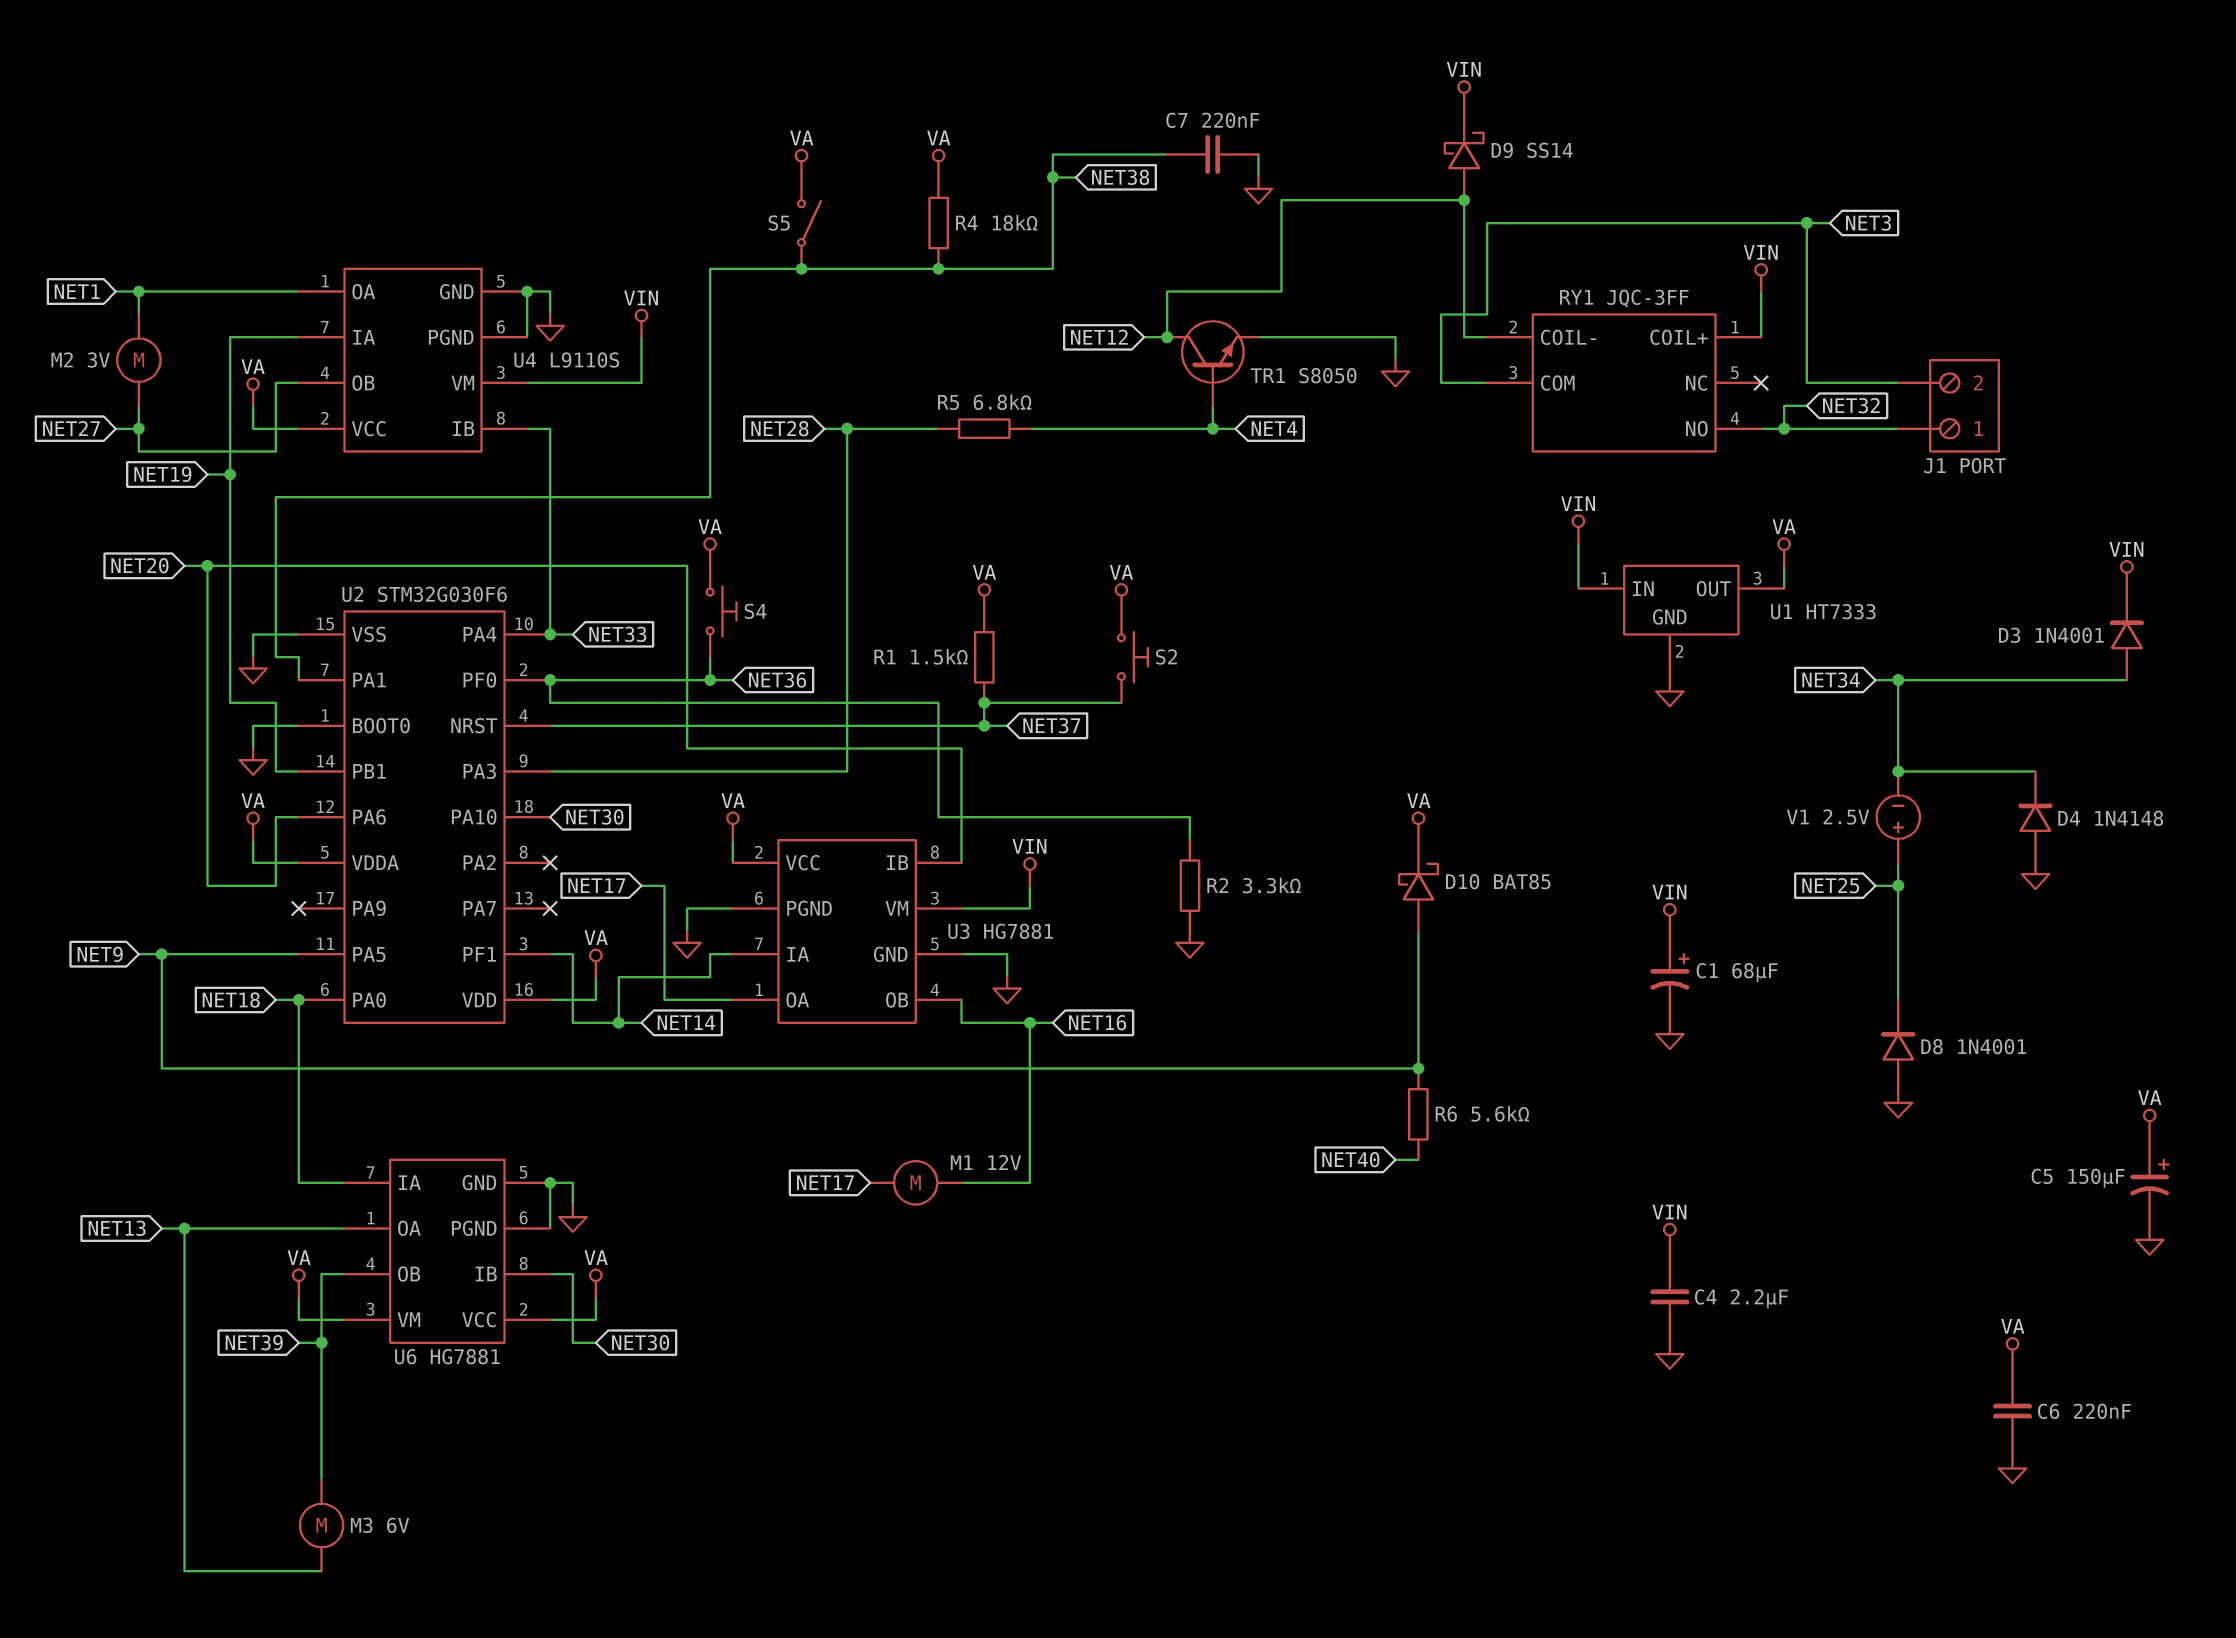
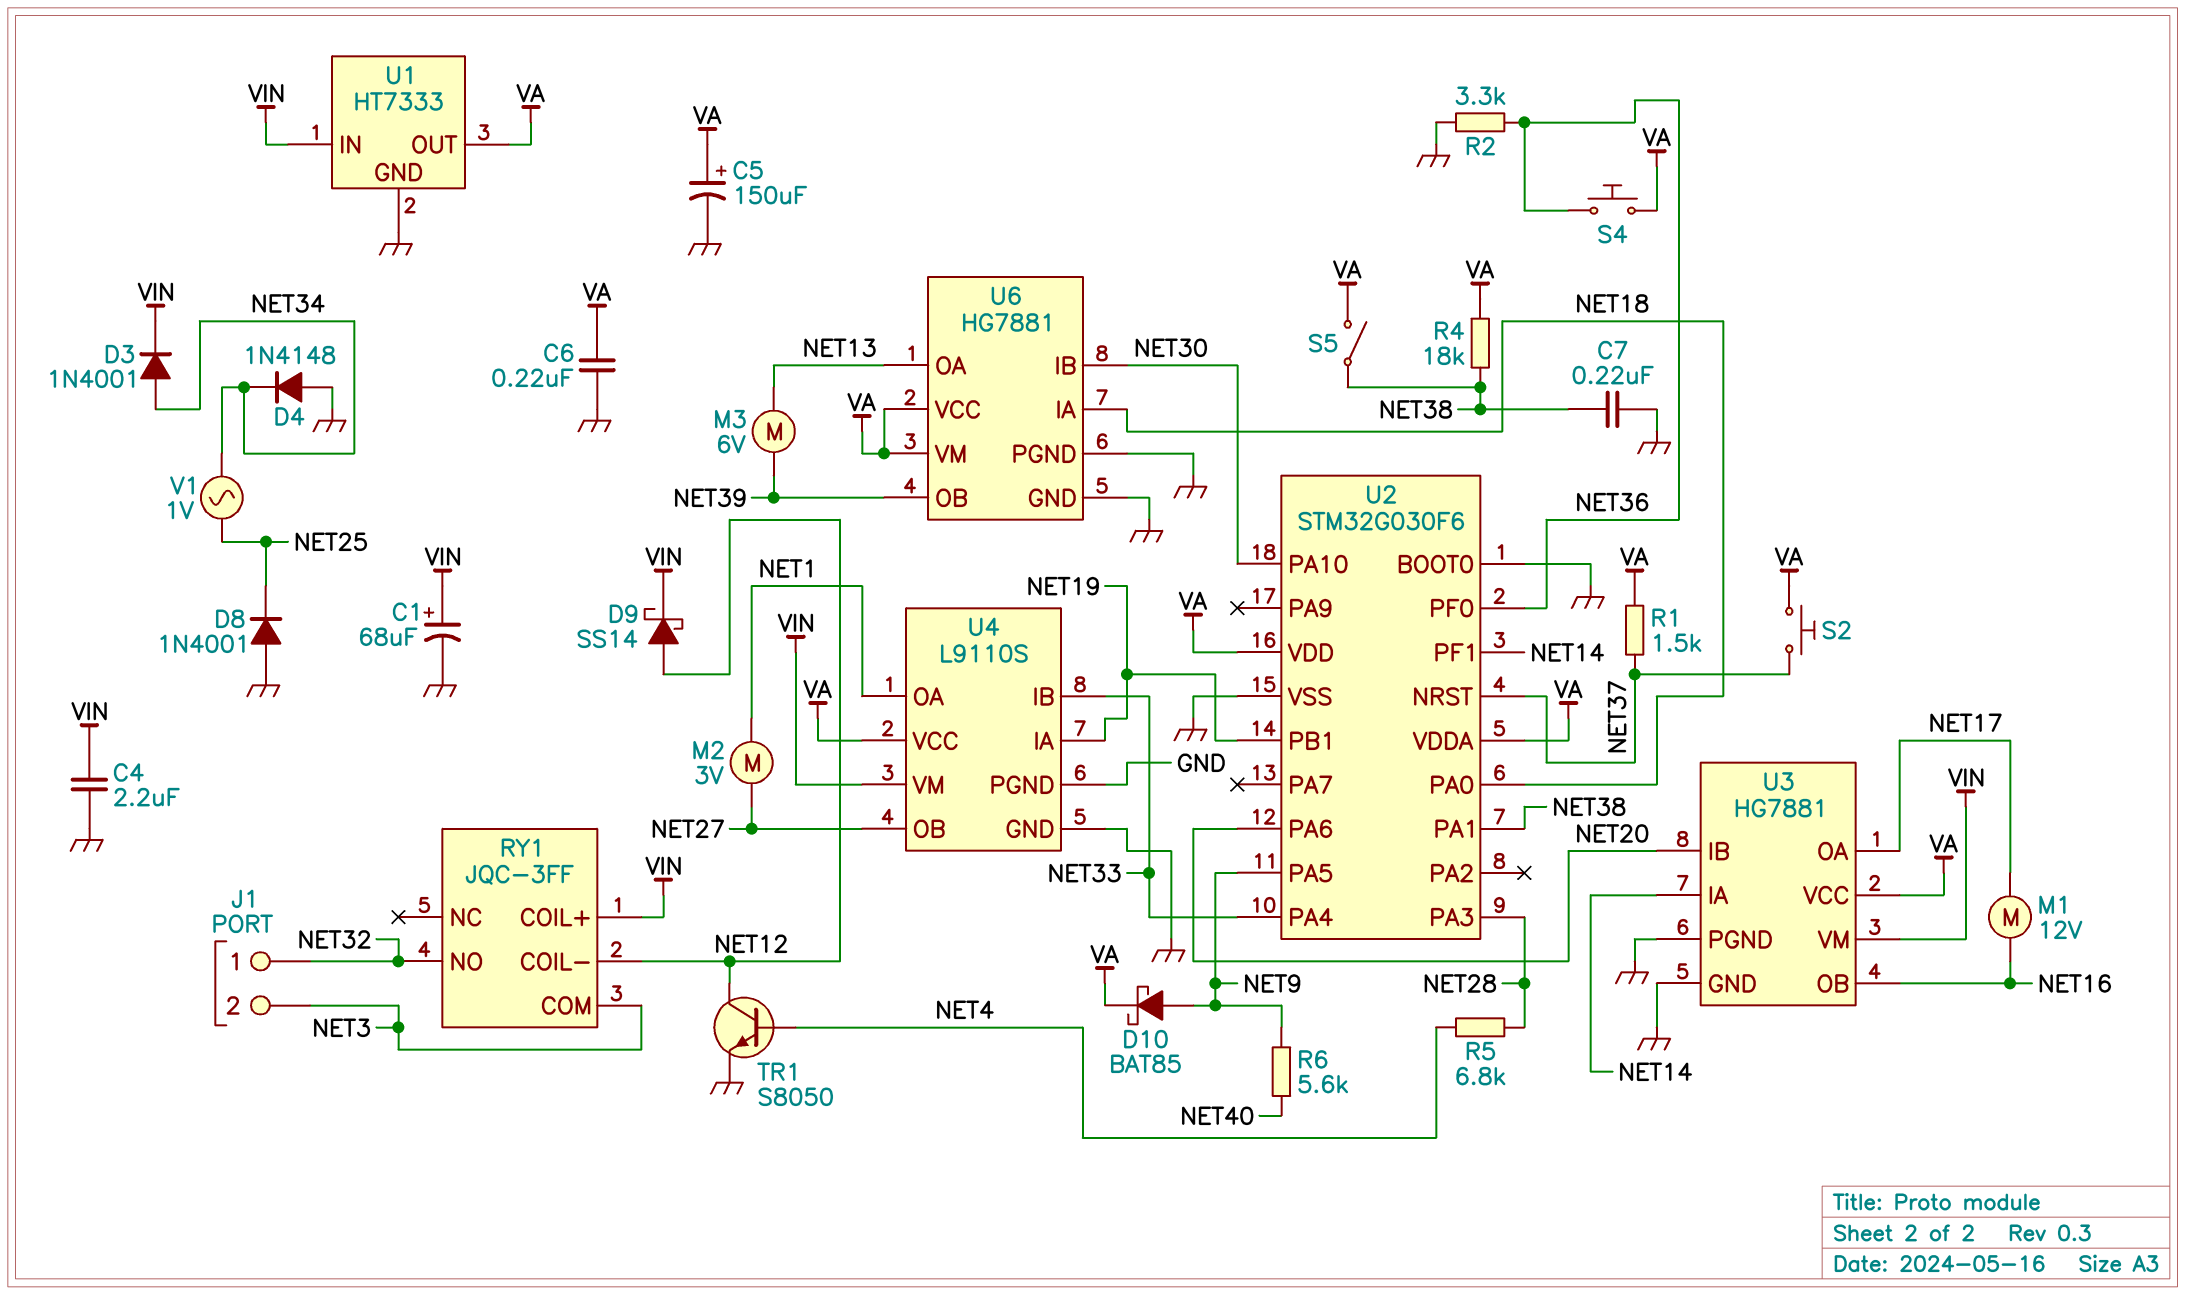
V1: 2.5V (plus NET25, minus NET34) -> AC 1V (NET25, NET34)

